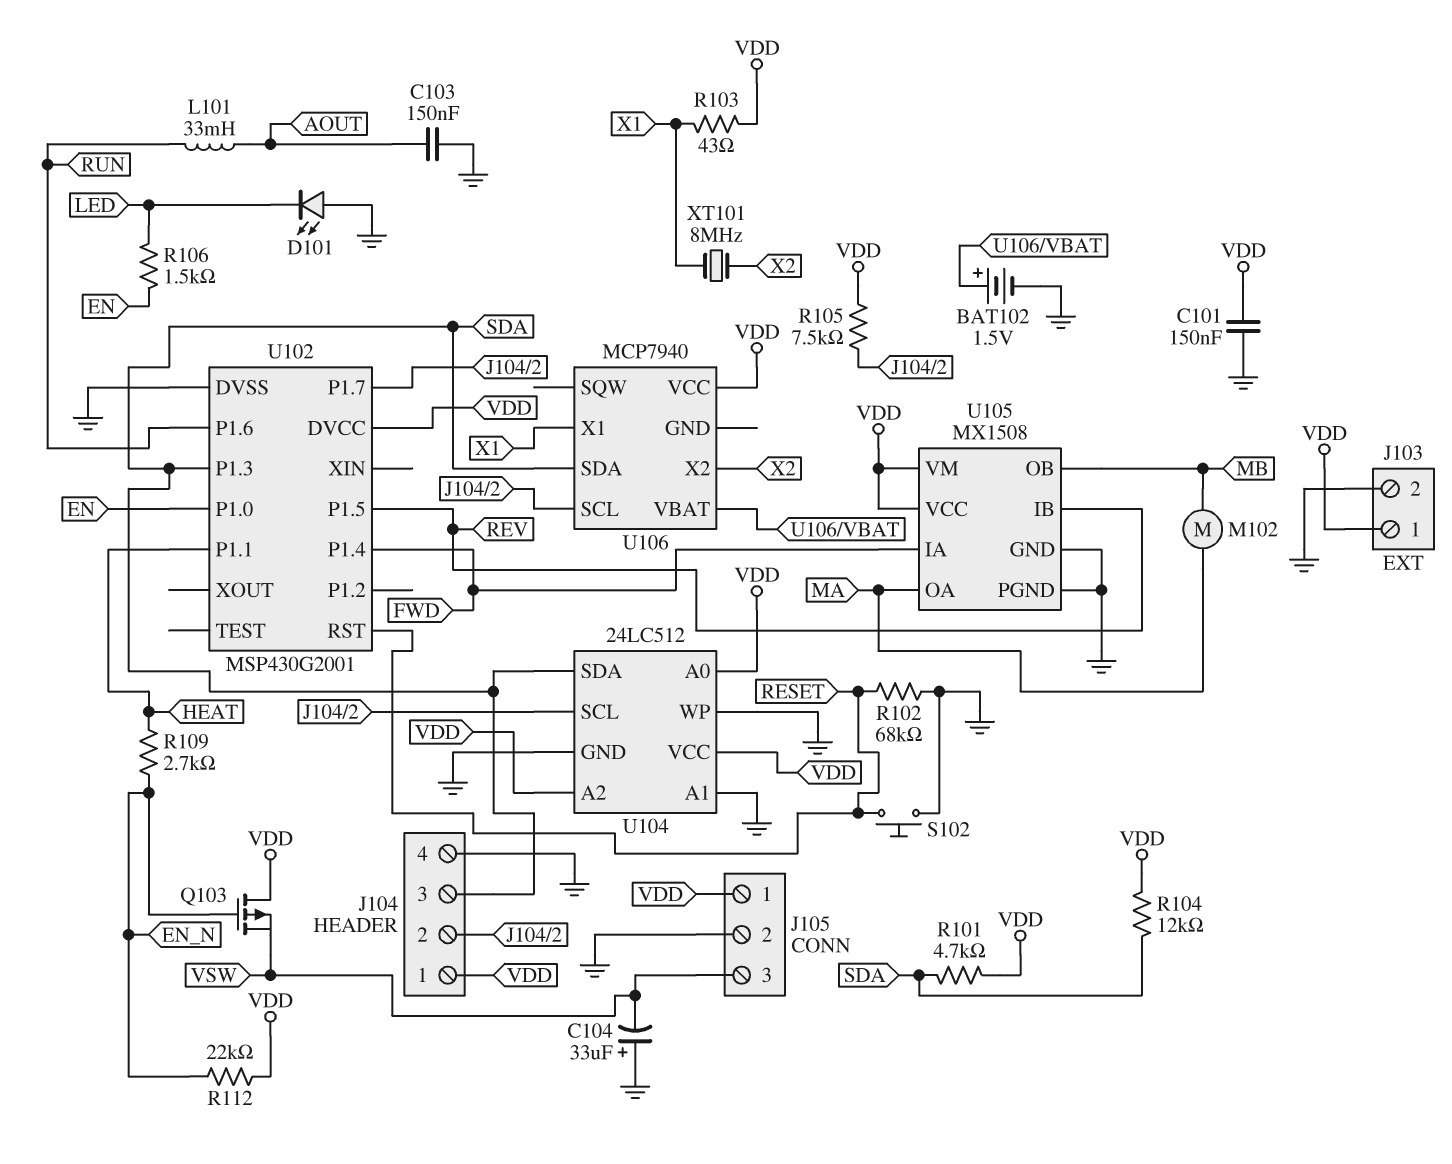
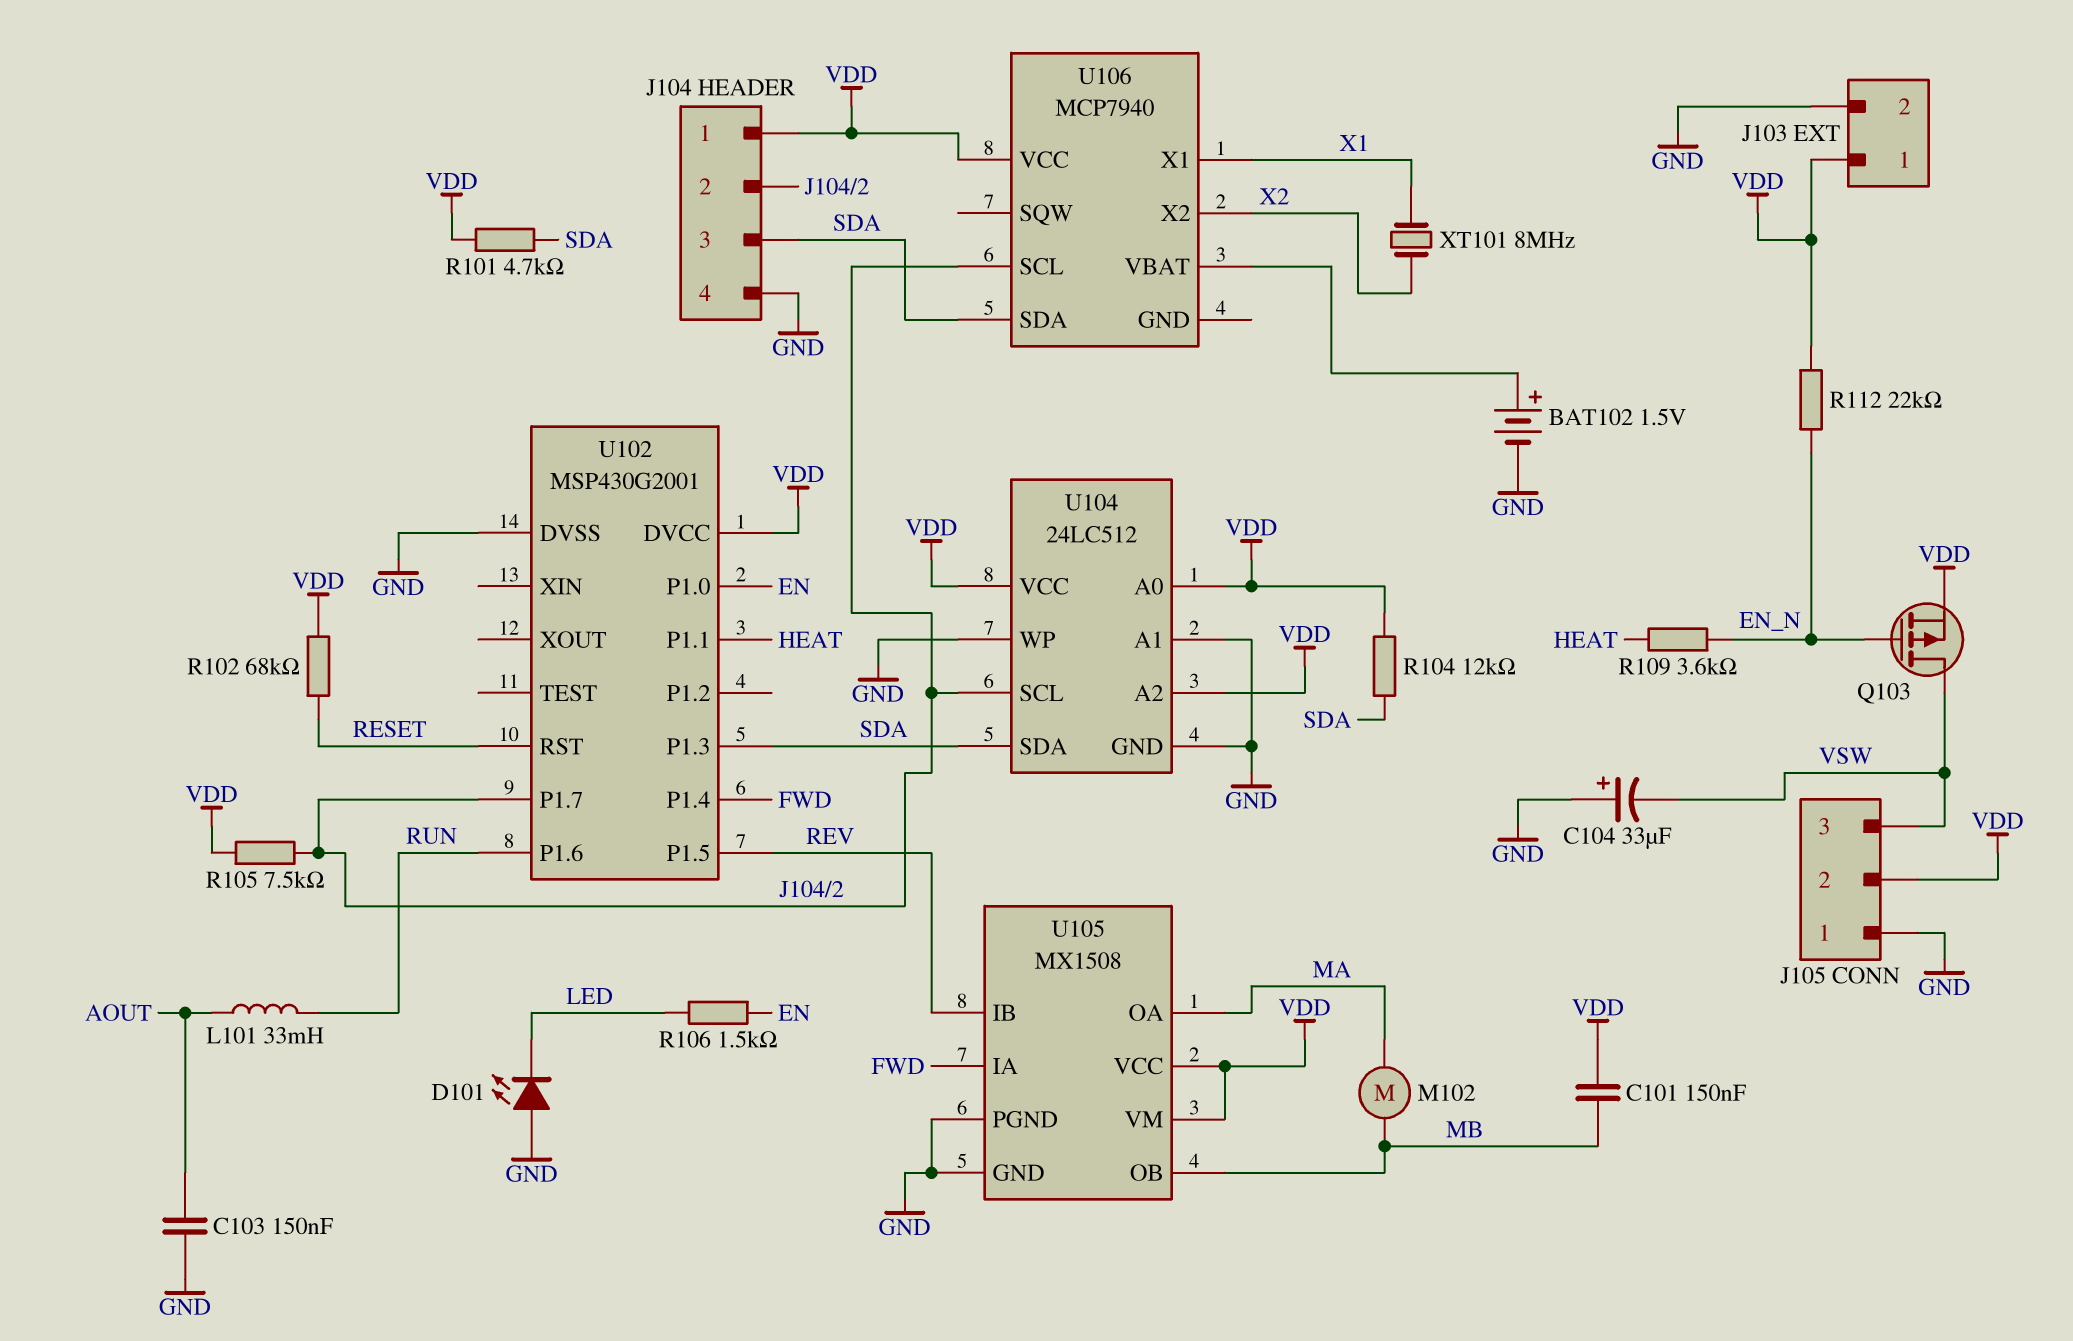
C101: 150nF (GND, VDD) -> 150nF (MB, VDD)
J105 pin 1: VDD -> GND
J105 pin 2: GND -> VDD
Q103: PMOS (G EN_N, D VDD, S VSW) -> PMOS (G EN_N, D VSW, S VDD)
R102: 68k (GND, RESET) -> 68k (RESET, VDD)
R103: 43 (VDD, X1) -> none
R109: 2.7k (EN_N, HEAT) -> 3.6k (EN_N, HEAT)
S102: button (GND, RESET) -> none

